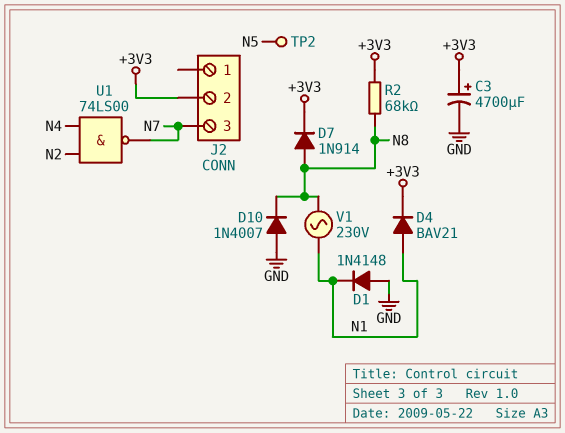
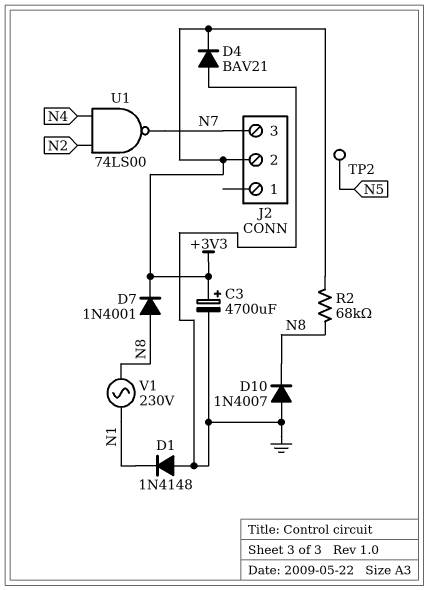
D4: diode BAV21 (A N1, K +3V3) -> diode BAV21 (A GND, K +3V3)
D7: diode 1N914 (A N8, K +3V3) -> diode 1N4001 (A N8, K +3V3)

